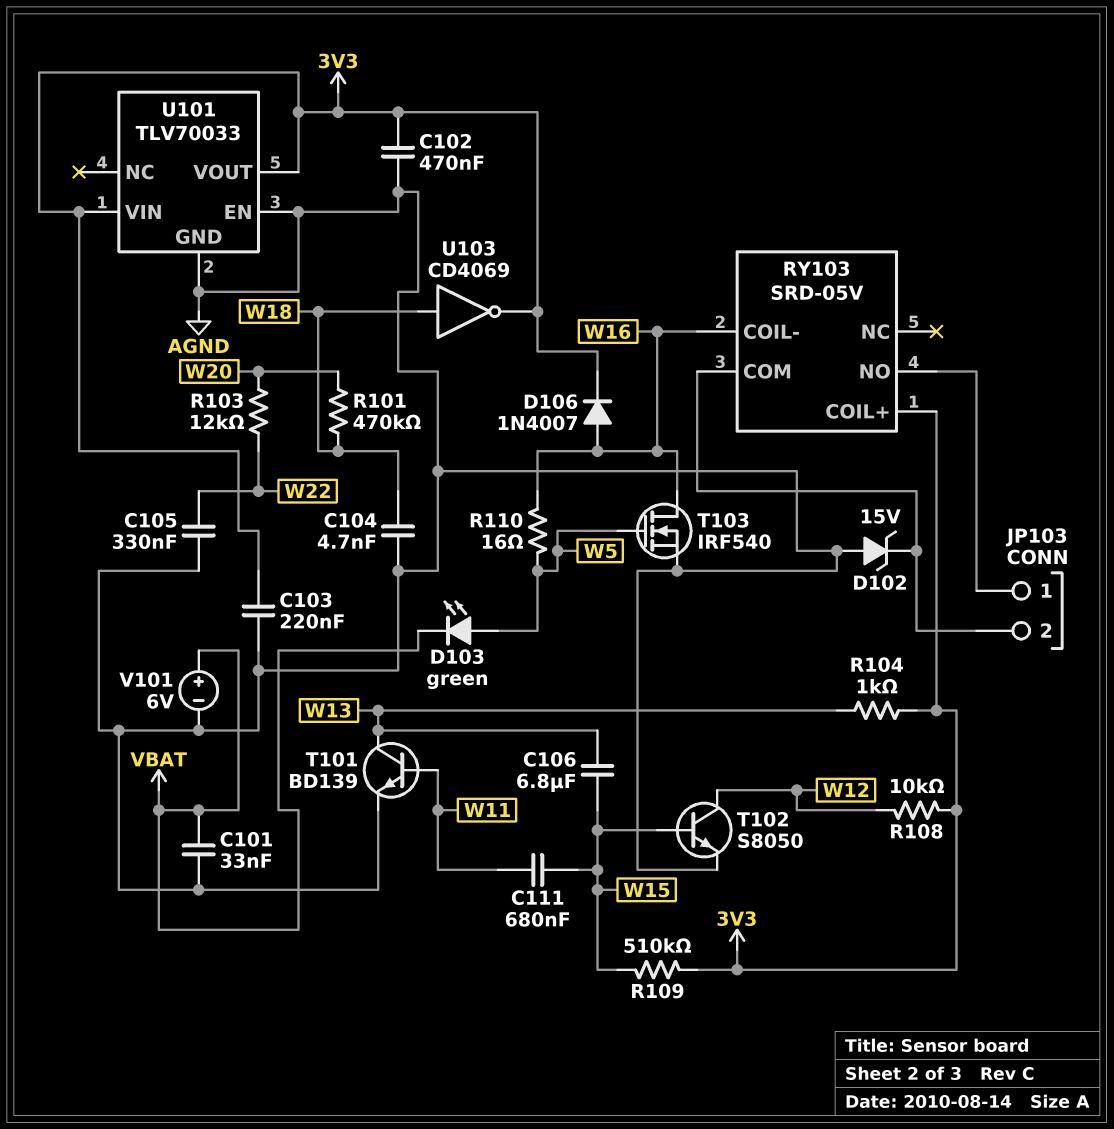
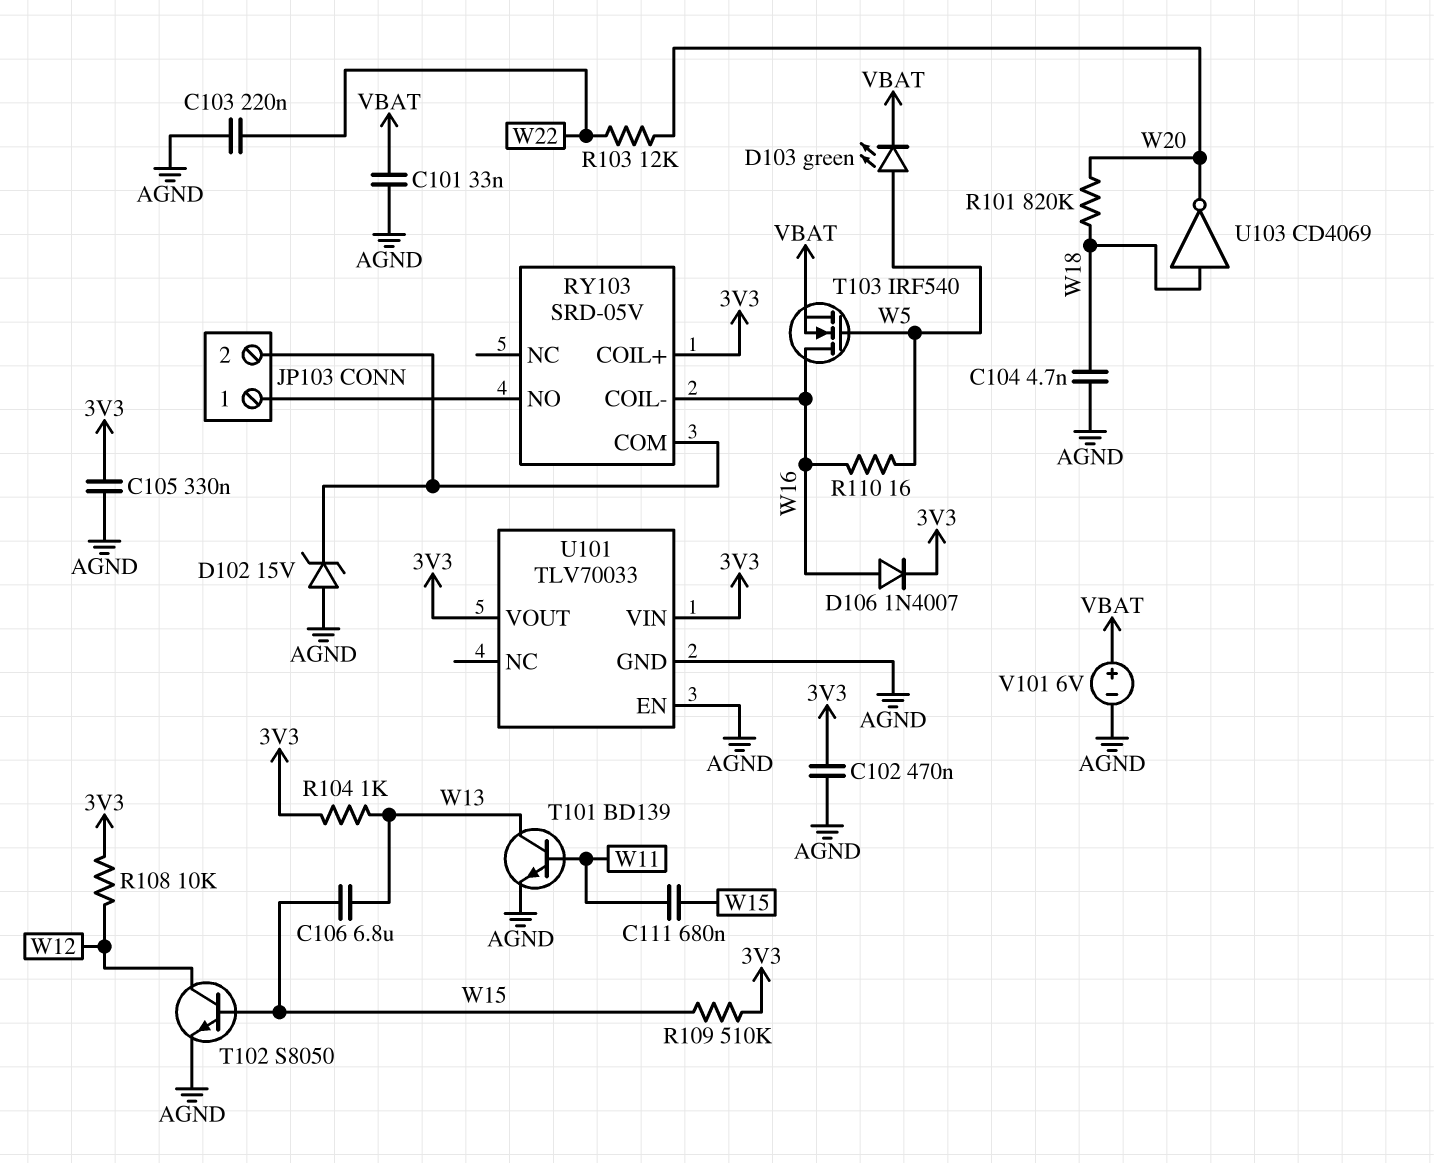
C103: 220nF (3V3, AGND) -> 220nF (AGND, W22)
C105: 330nF (AGND, W22) -> 330nF (3V3, AGND)
R101: 470k (W18, W20) -> 820k (W18, W20)
T103: NMOS IRF540 (G W5, D W16, S AGND) -> NMOS IRF540 (G W5, D W16, S VBAT)
U103: NOT CD4069 (in W18, out 3V3) -> NOT CD4069 (in W18, out W20)

